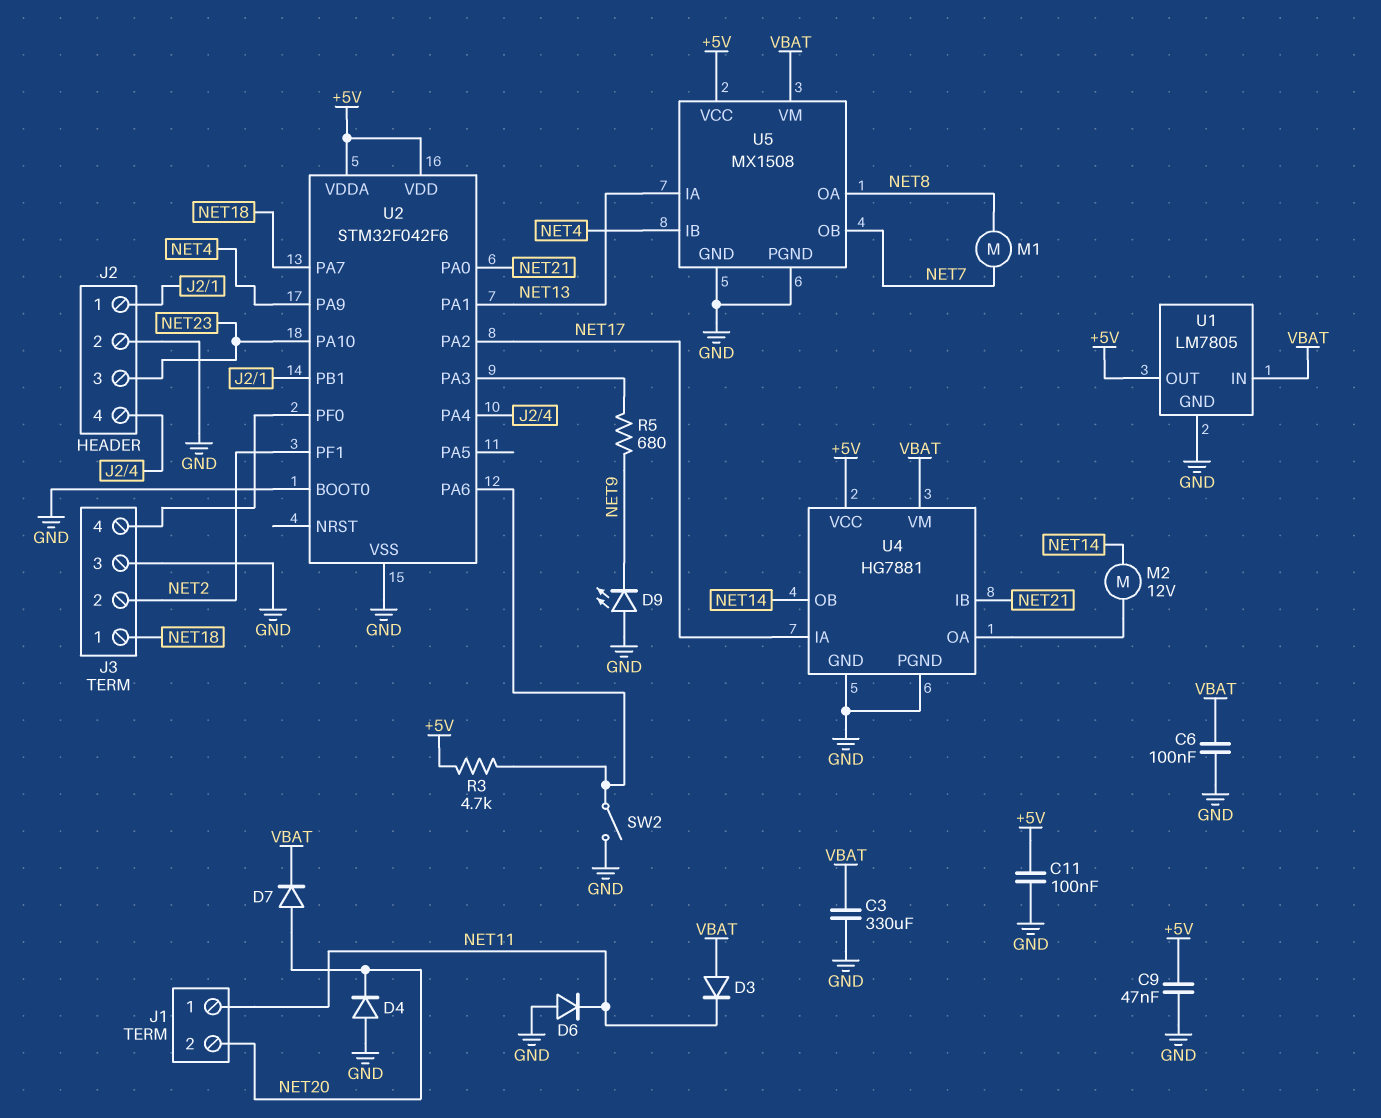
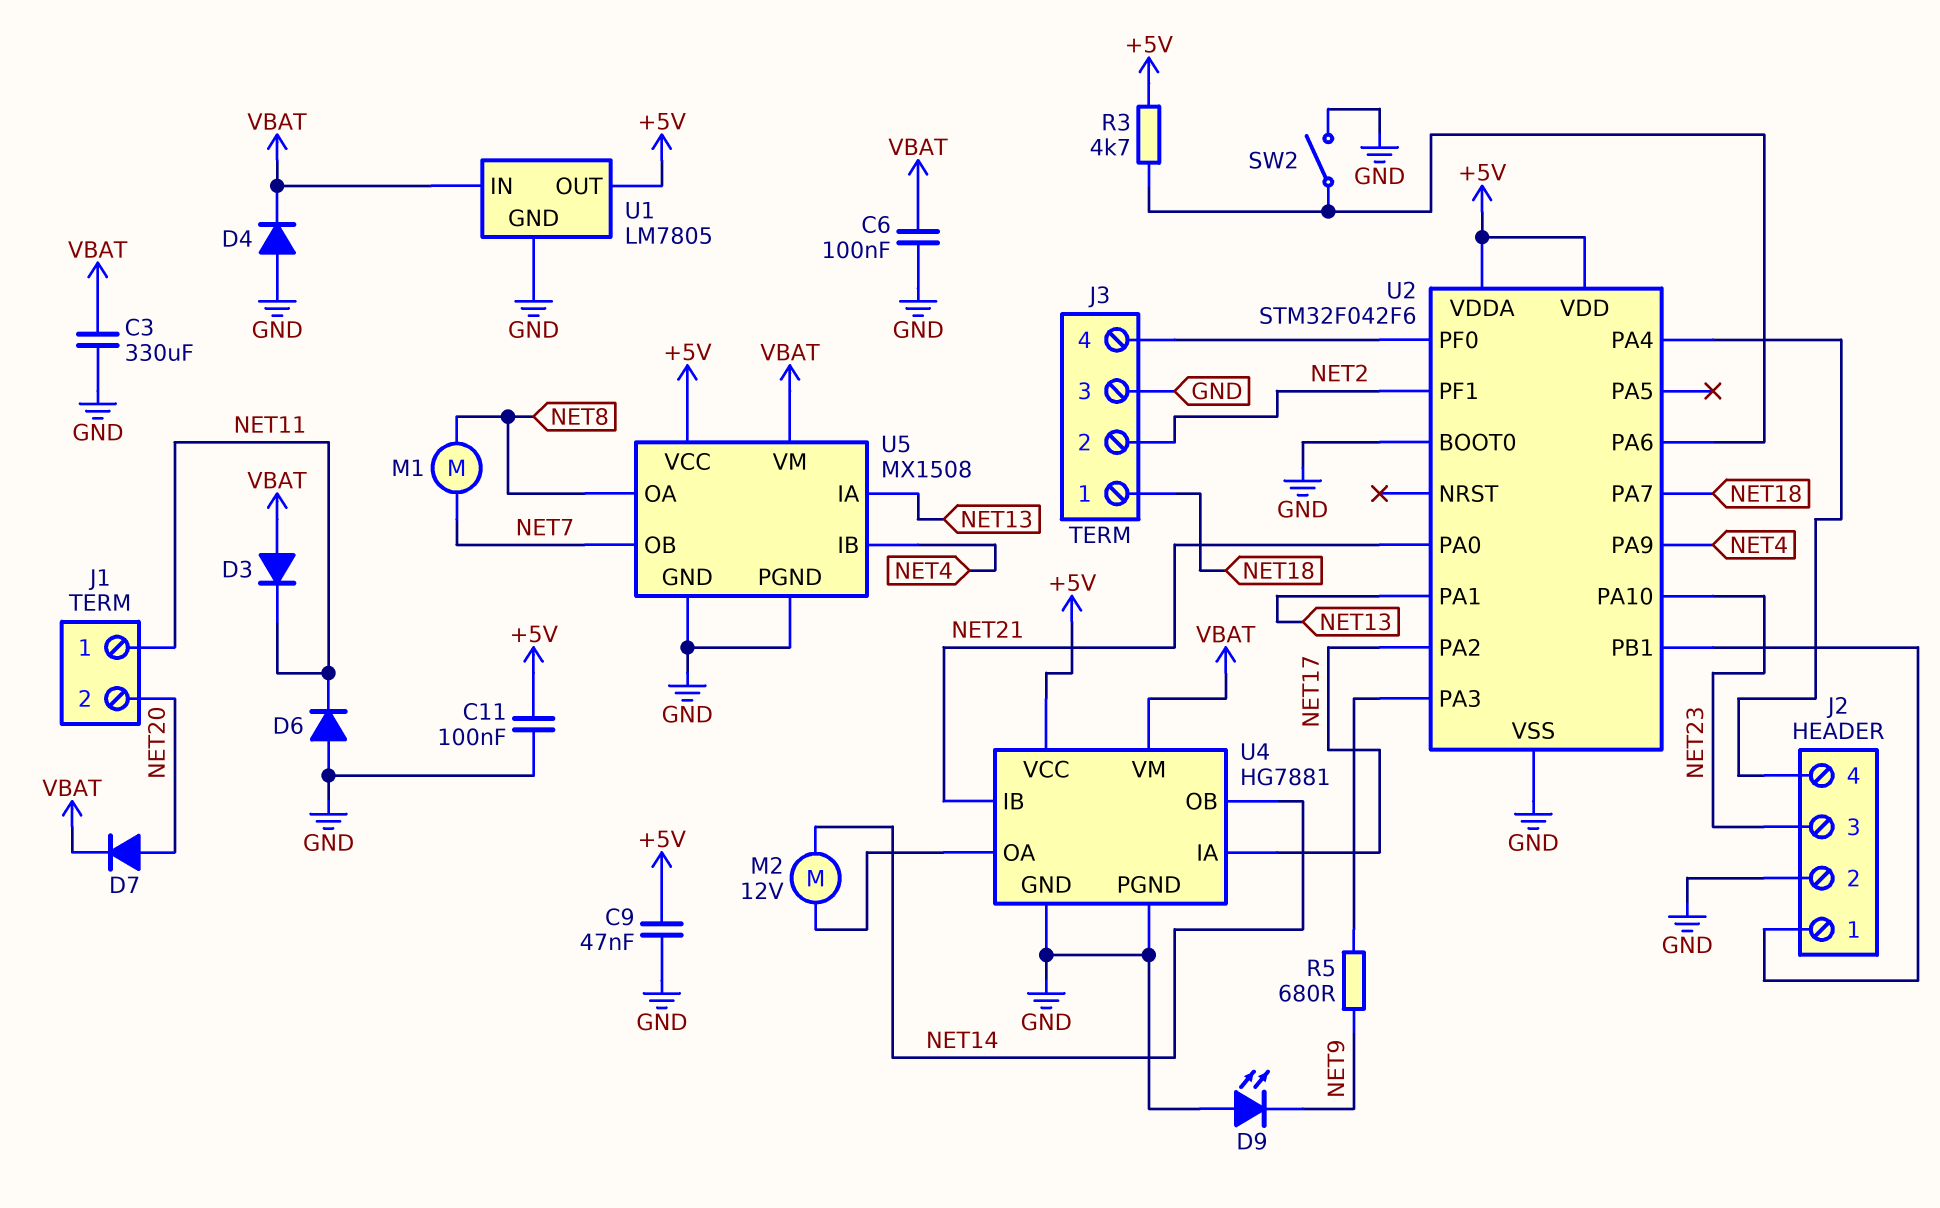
D4: diode (A GND, K NET20) -> diode (A GND, K VBAT)

